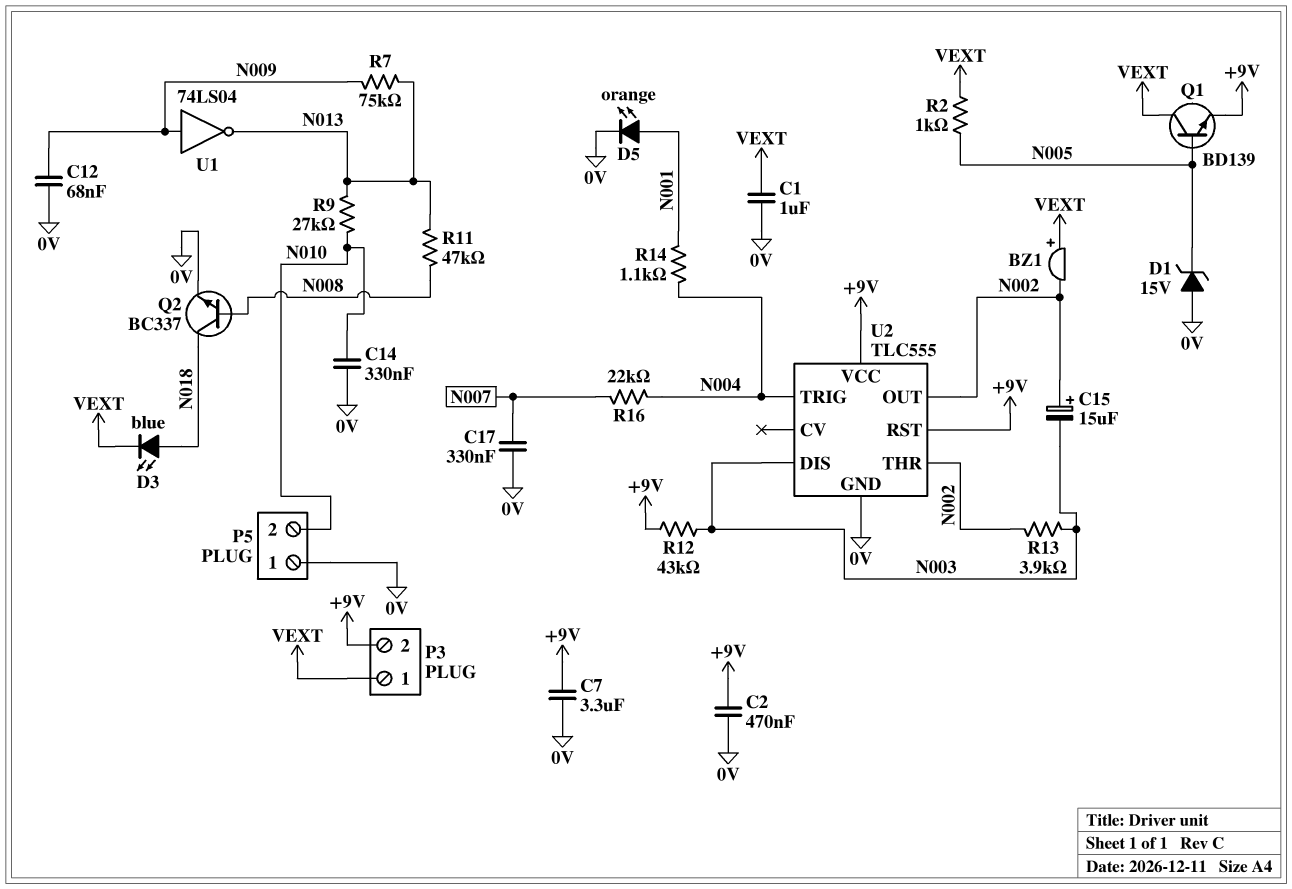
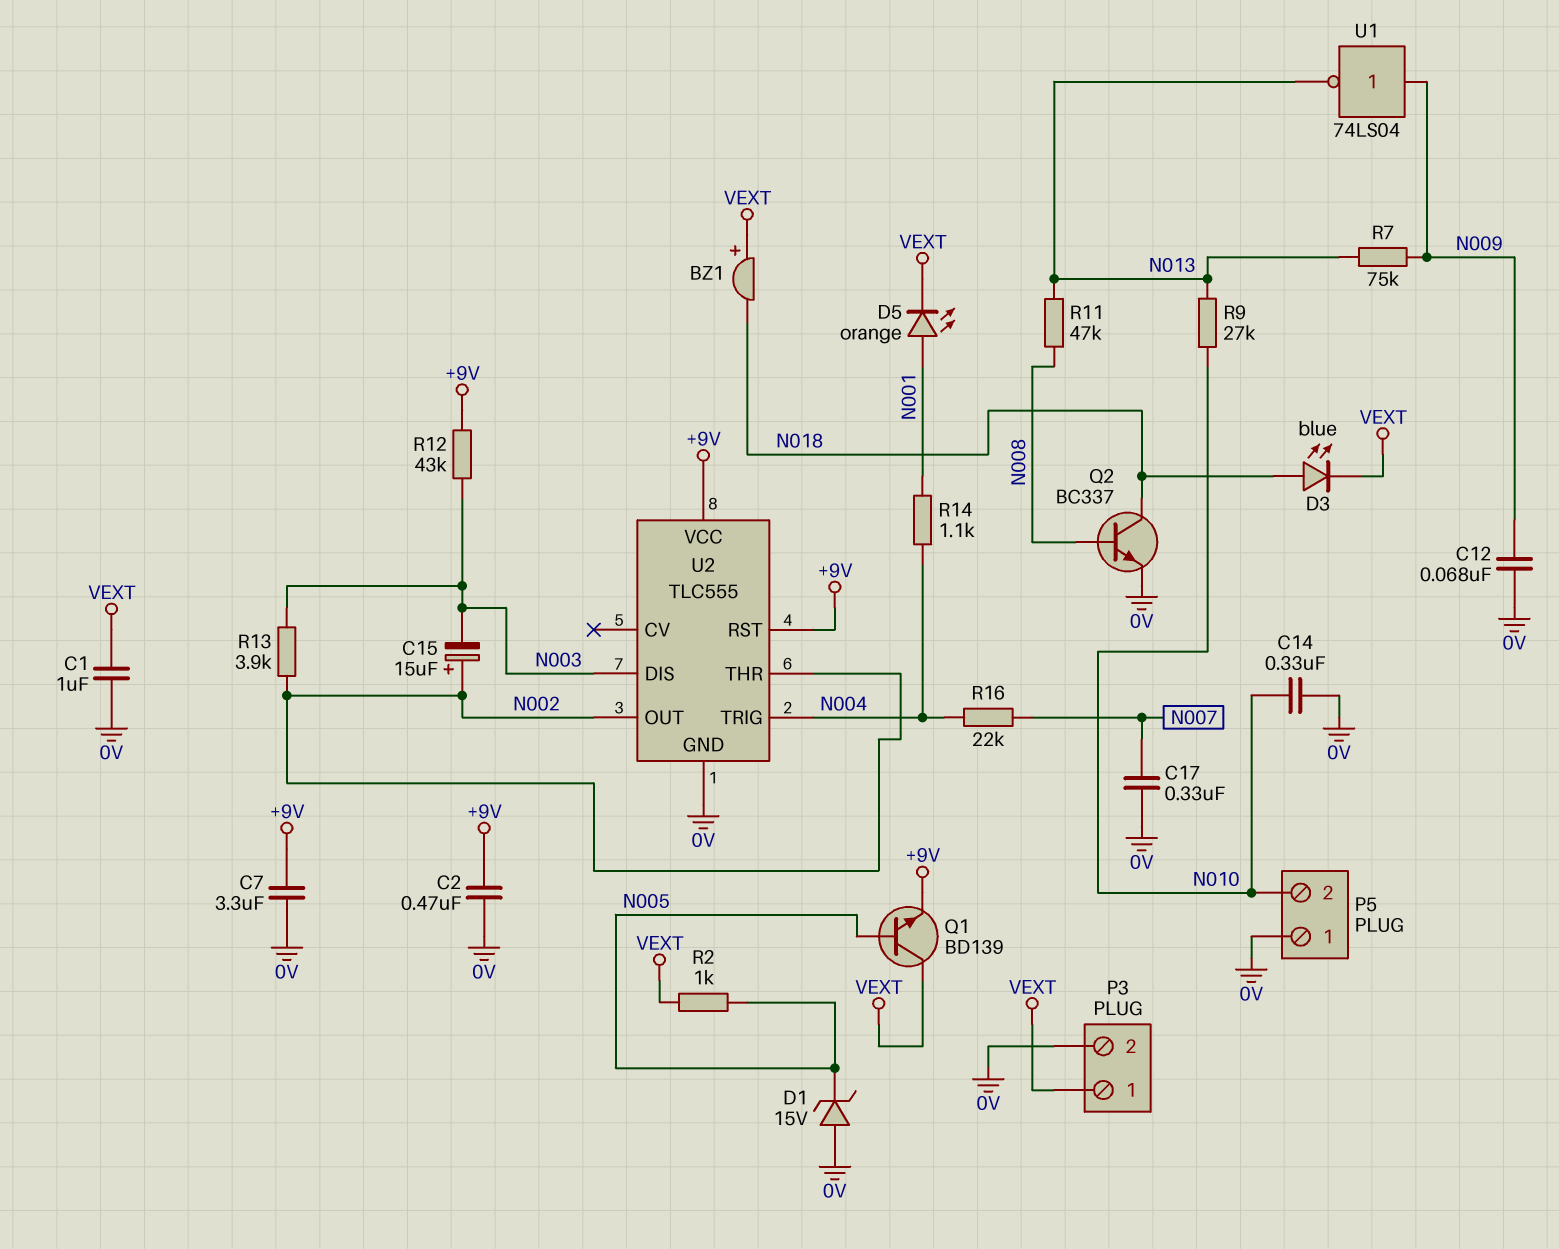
BZ1: buzzer (plus VEXT, minus N002) -> buzzer (plus VEXT, minus N018)
D5: LED orange (A N001, K 0V) -> LED orange (A N001, K VEXT)
P3 pin 2: +9V -> 0V

